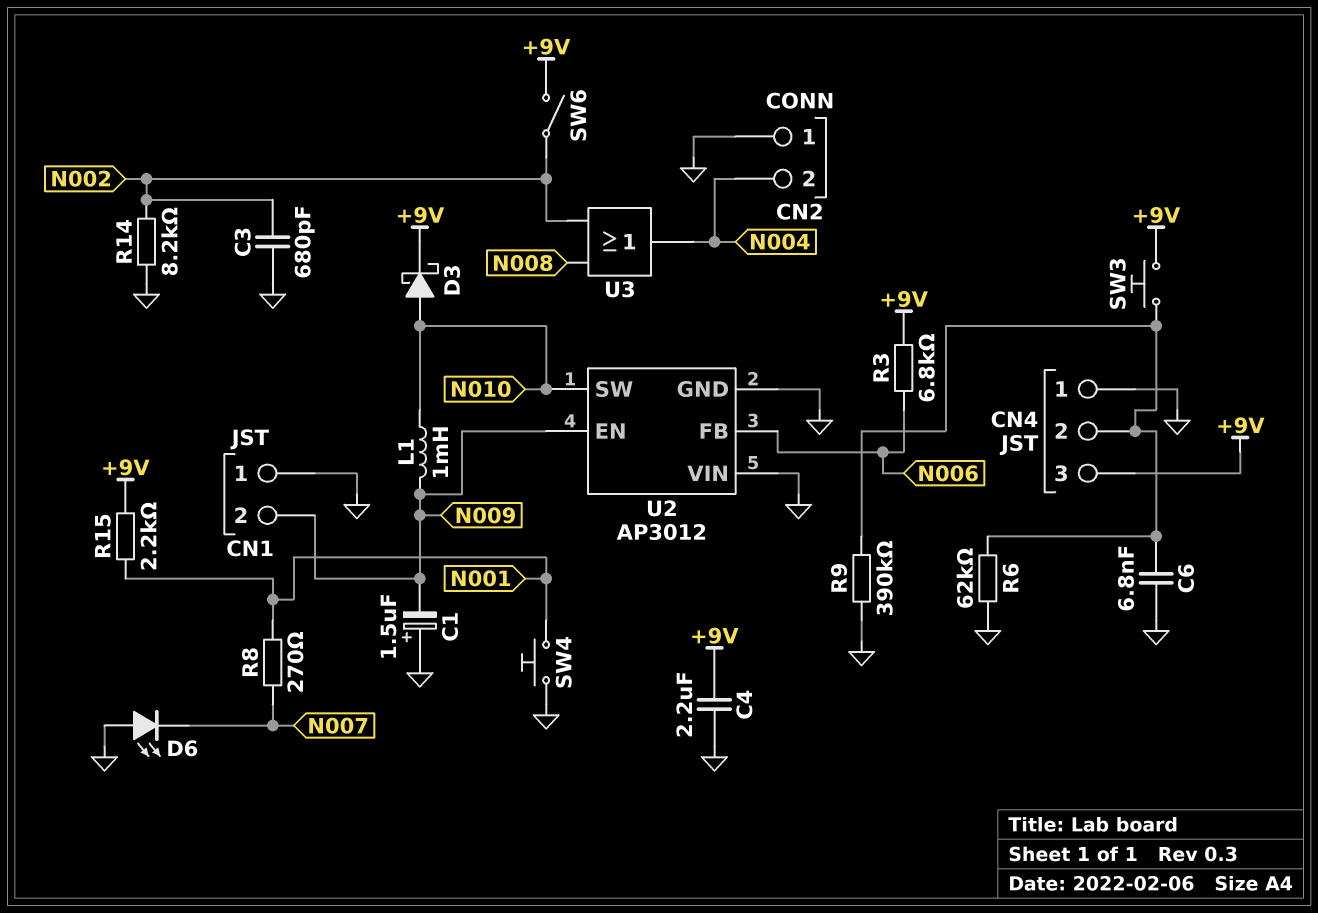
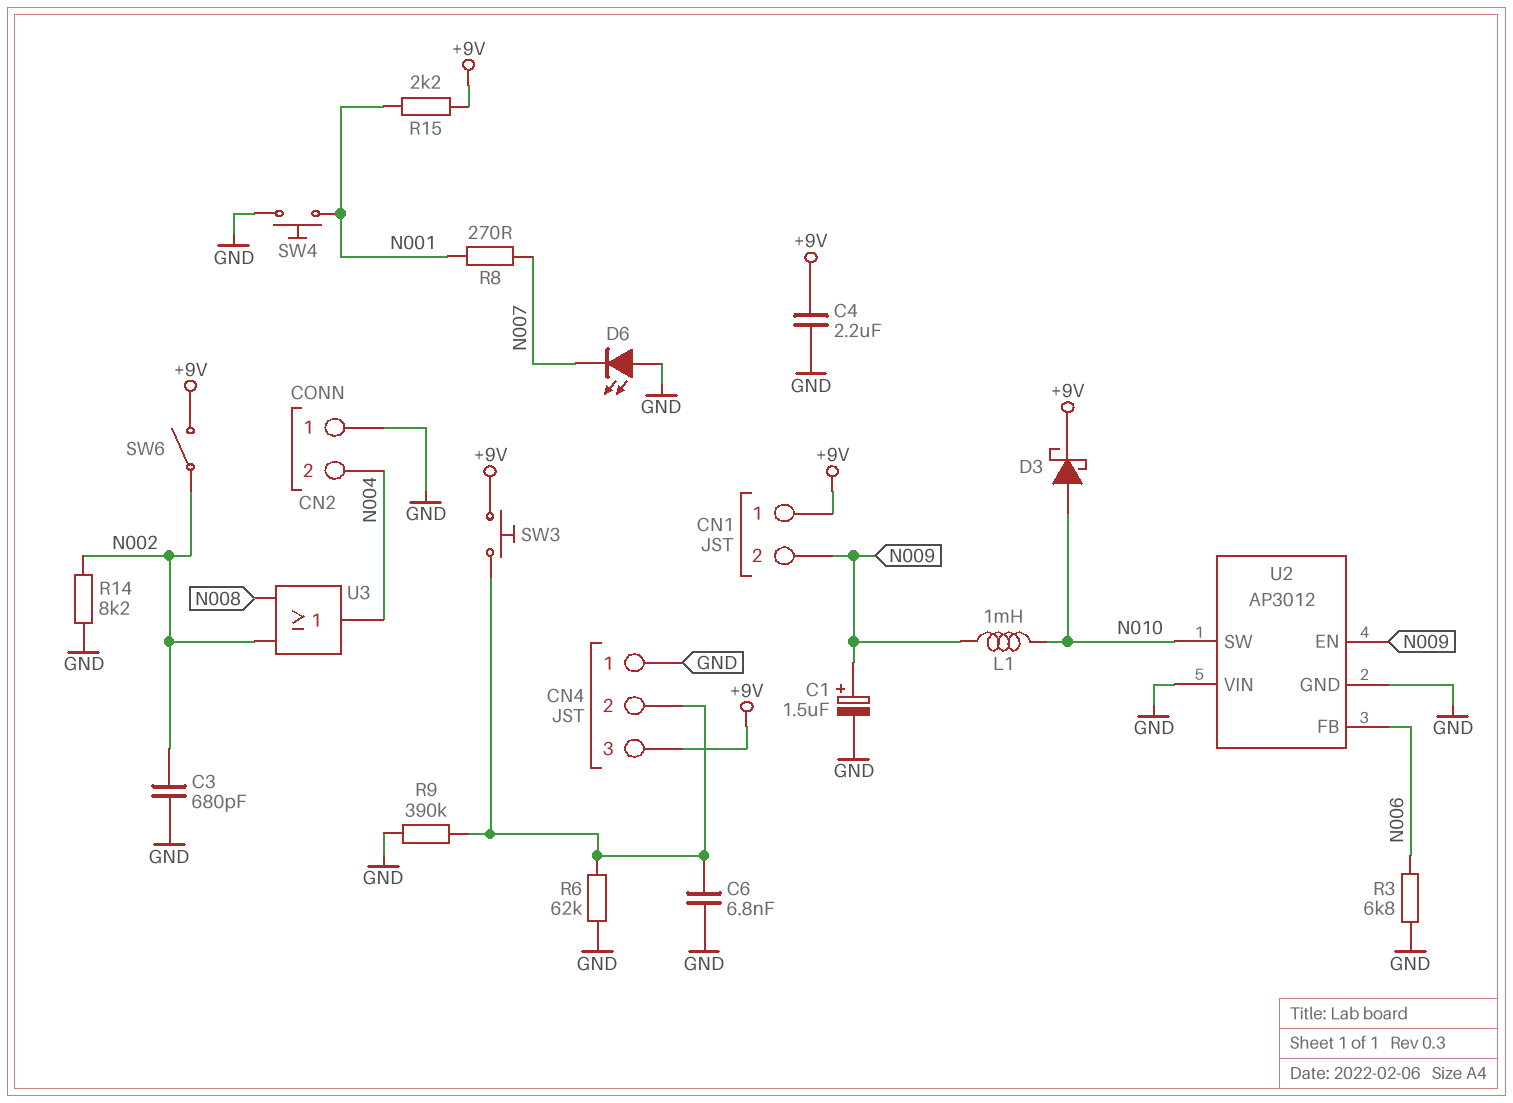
C1: 1.5uF (plus GND, minus N009) -> 1.5uF (plus N009, minus GND)
CN1 pin 1: GND -> +9V
R3: 6.8k (+9V, N006) -> 6.8k (GND, N006)

